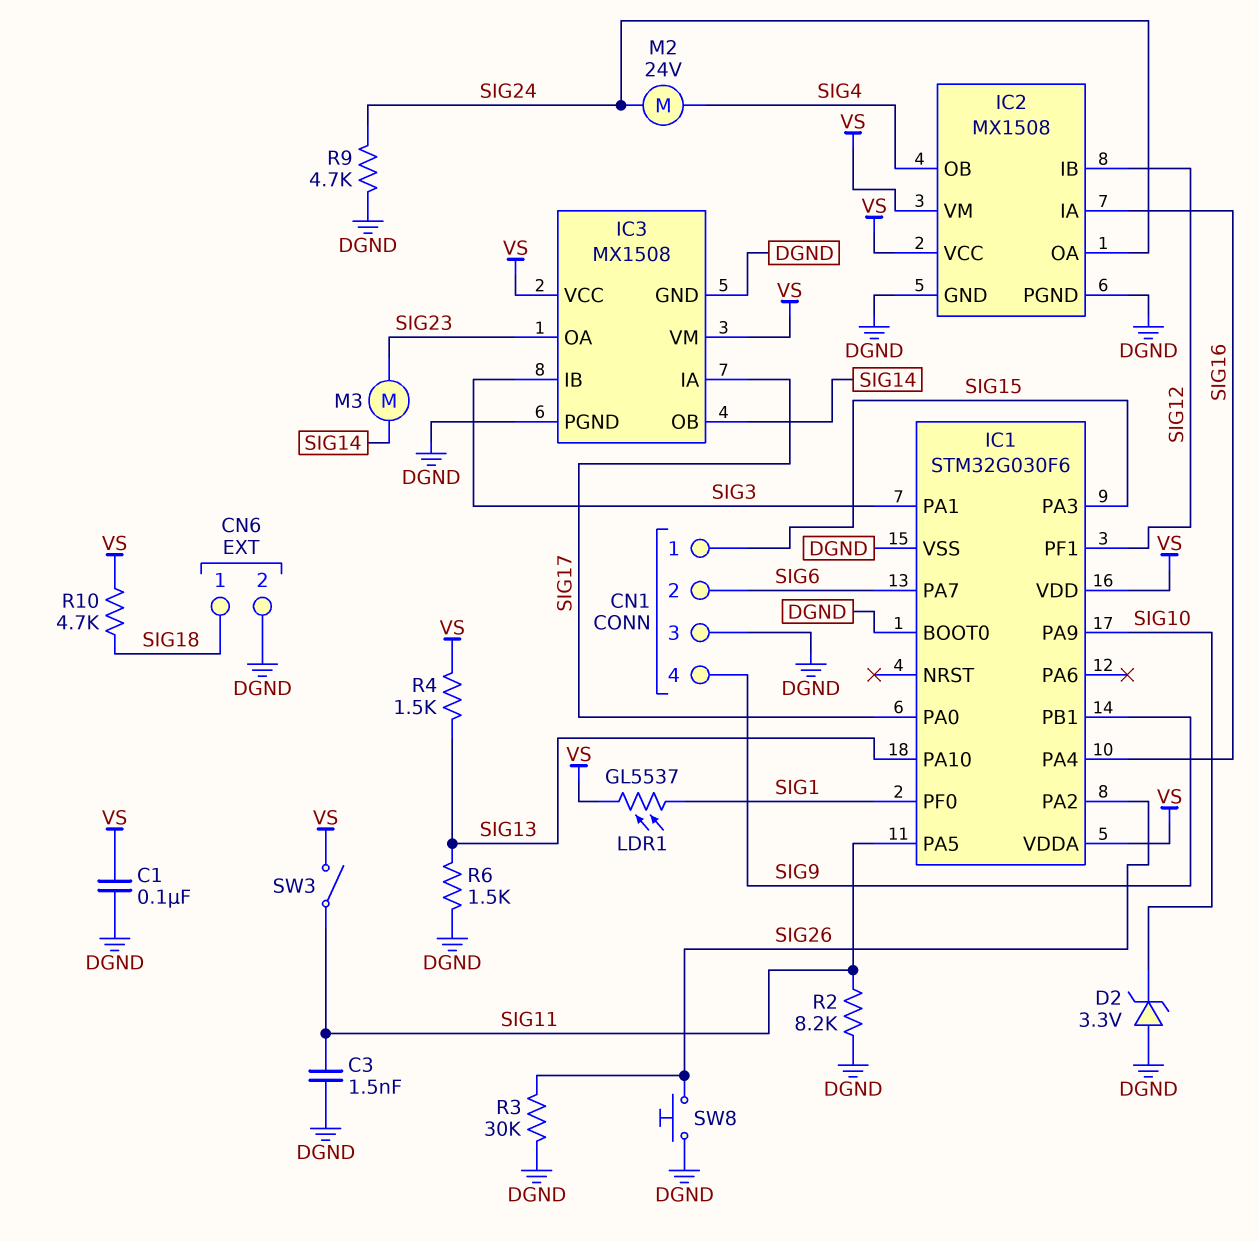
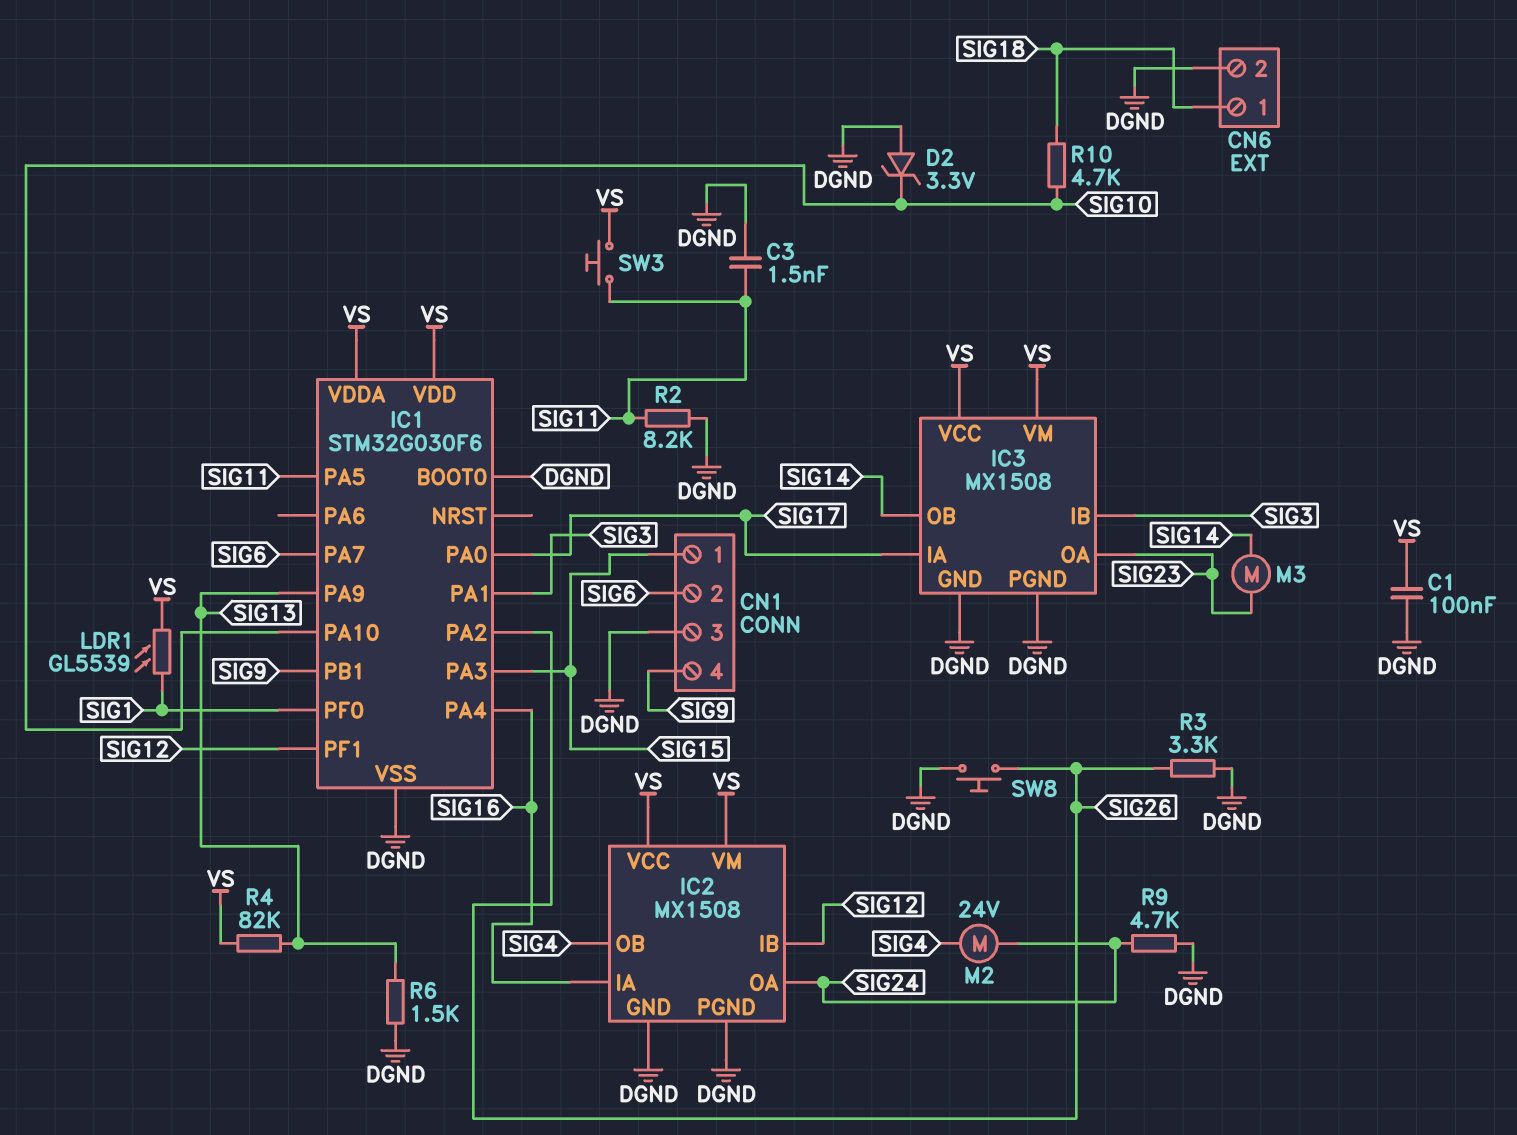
IC1 pin PA9: SIG10 -> SIG13
IC1 pin PA10: SIG13 -> SIG10
LDR1: GL5537 (SIG1, VS) -> GL5539 (SIG1, VS)
R3: 30k (DGND, SIG26) -> 3.3k (DGND, SIG26)
R4: 1.5k (SIG13, VS) -> 82k (SIG13, VS)
R10: 4.7k (SIG18, VS) -> 4.7k (SIG10, SIG18)
SW3: switch (SIG11, VS) -> button (SIG11, VS)

